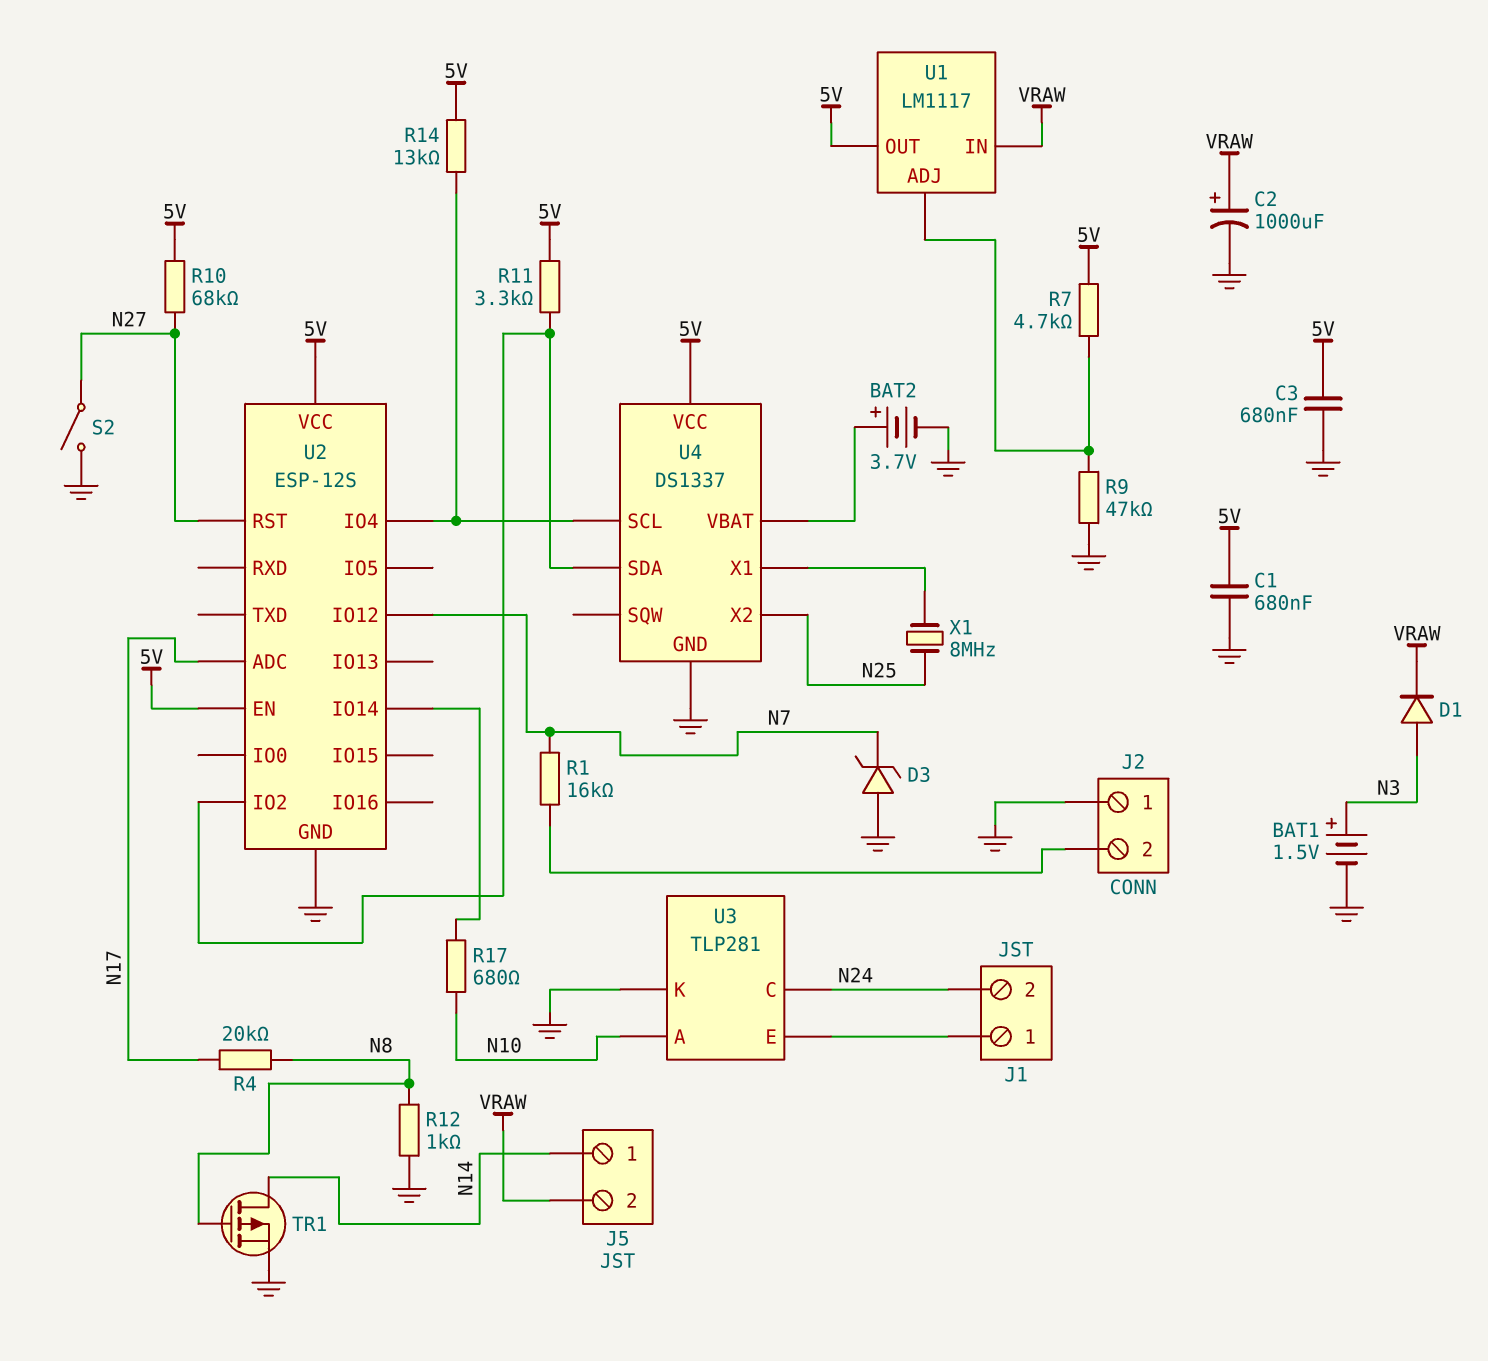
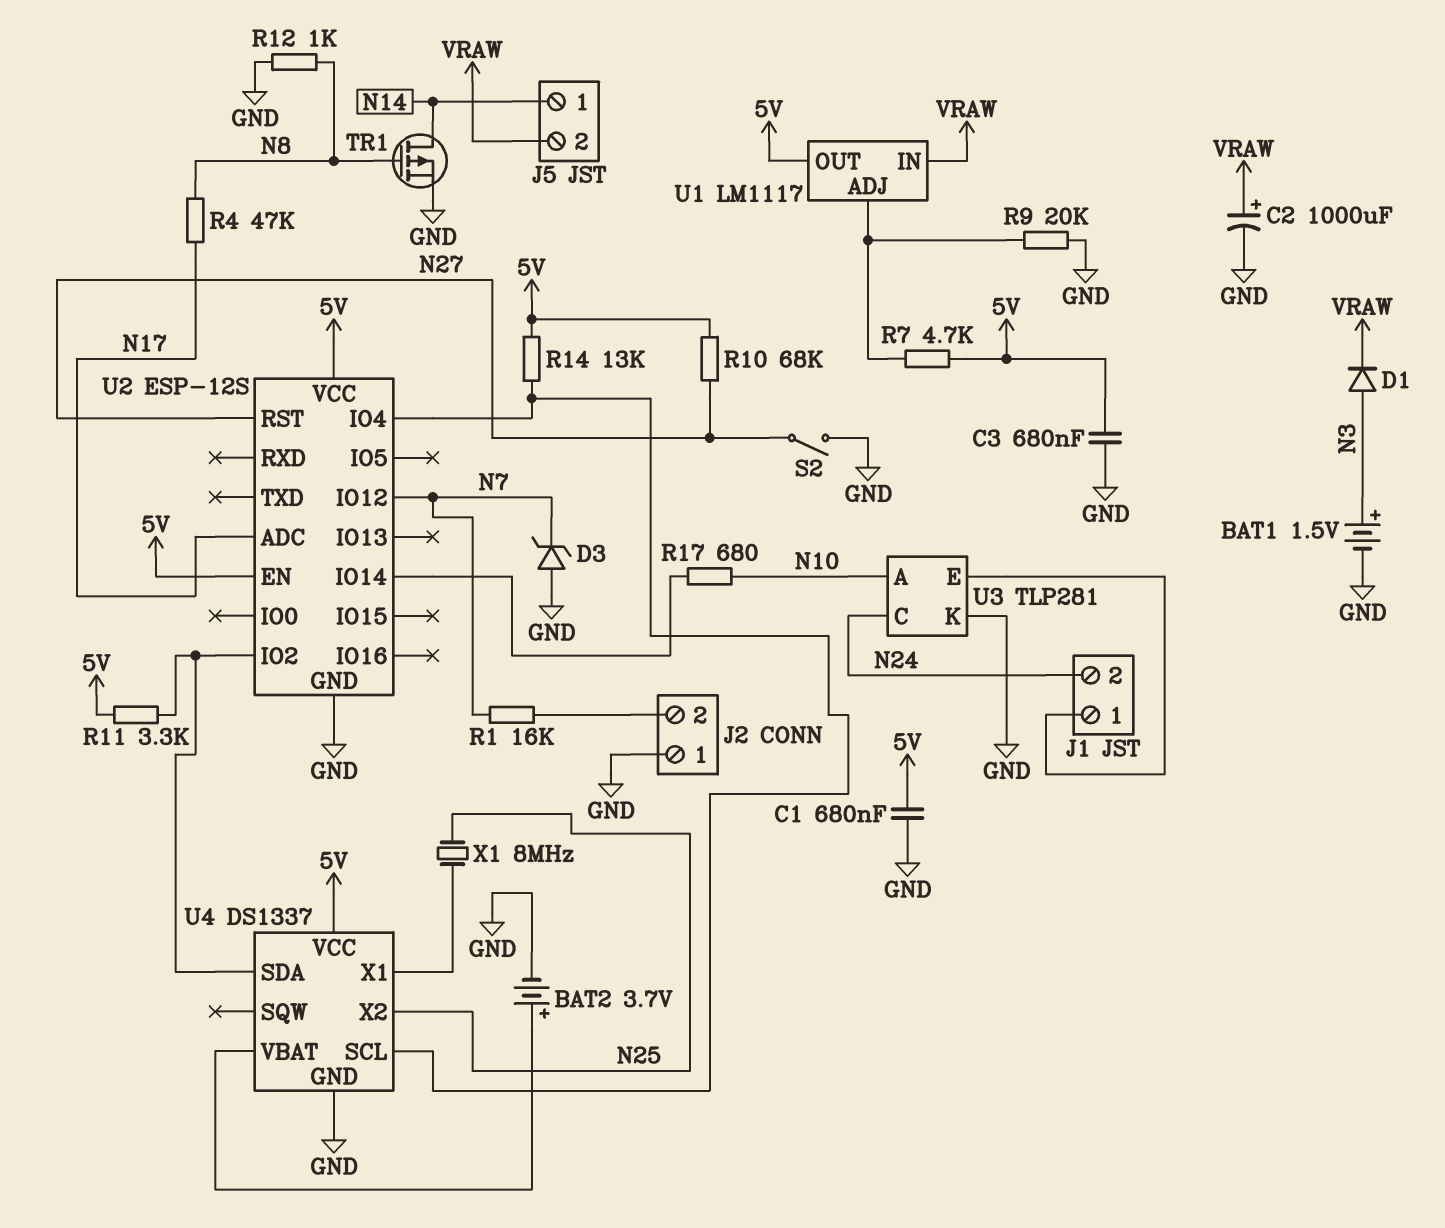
R4: 20k (N8, N17) -> 47k (N8, N17)
R9: 47k (GND, U1/ADJ) -> 20k (GND, U1/ADJ)

